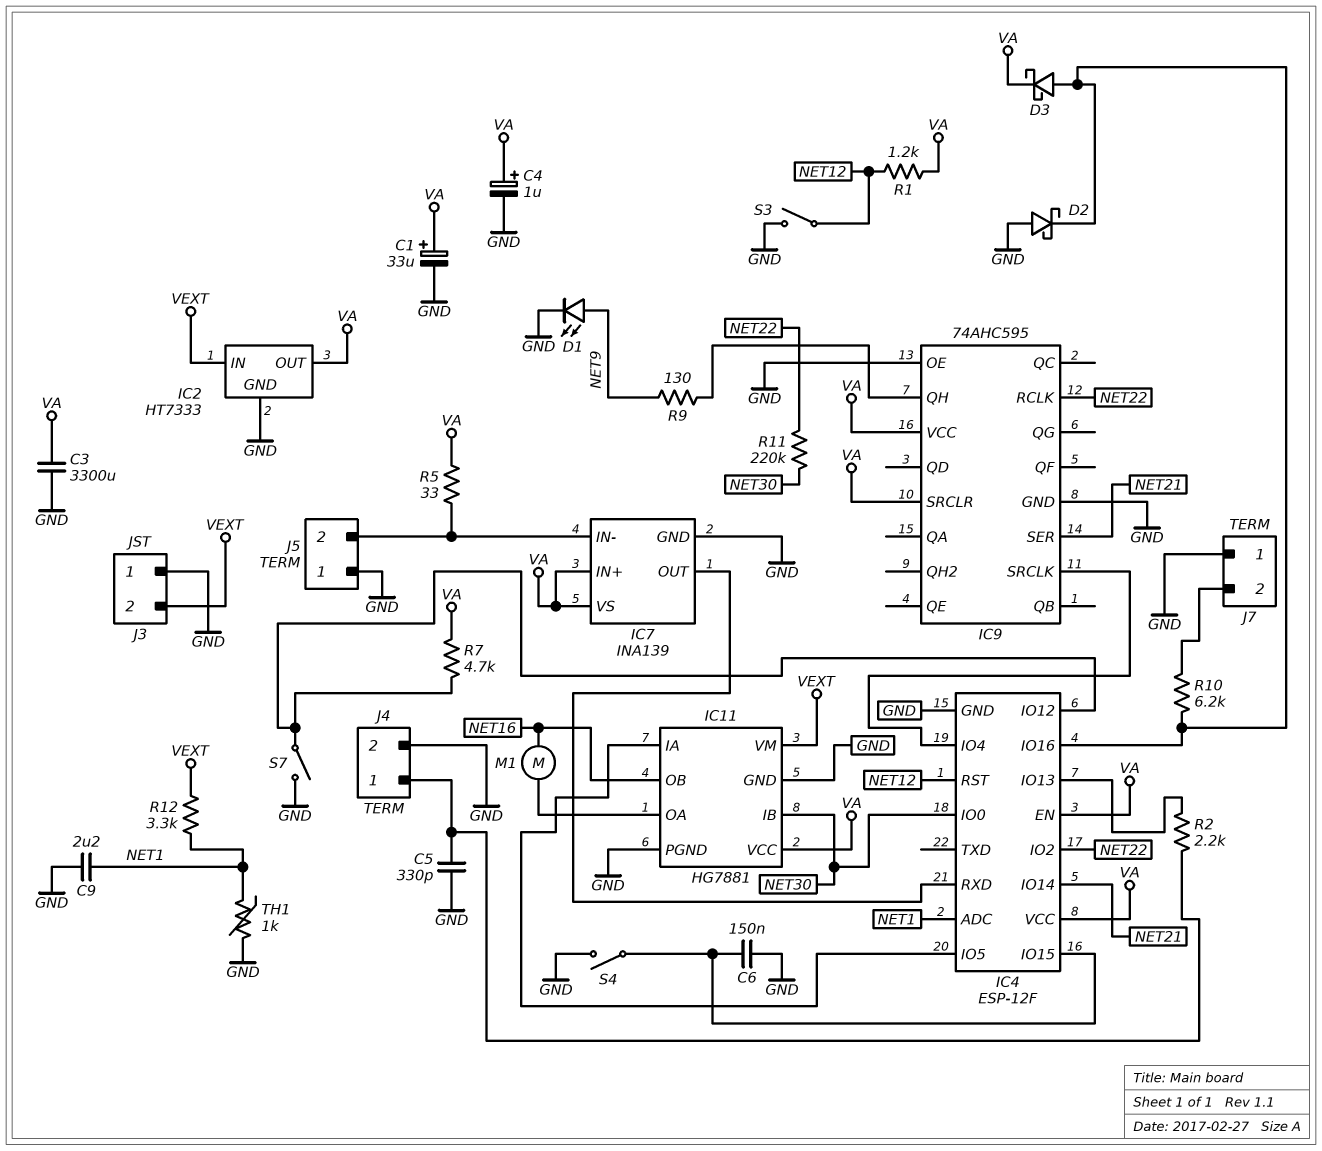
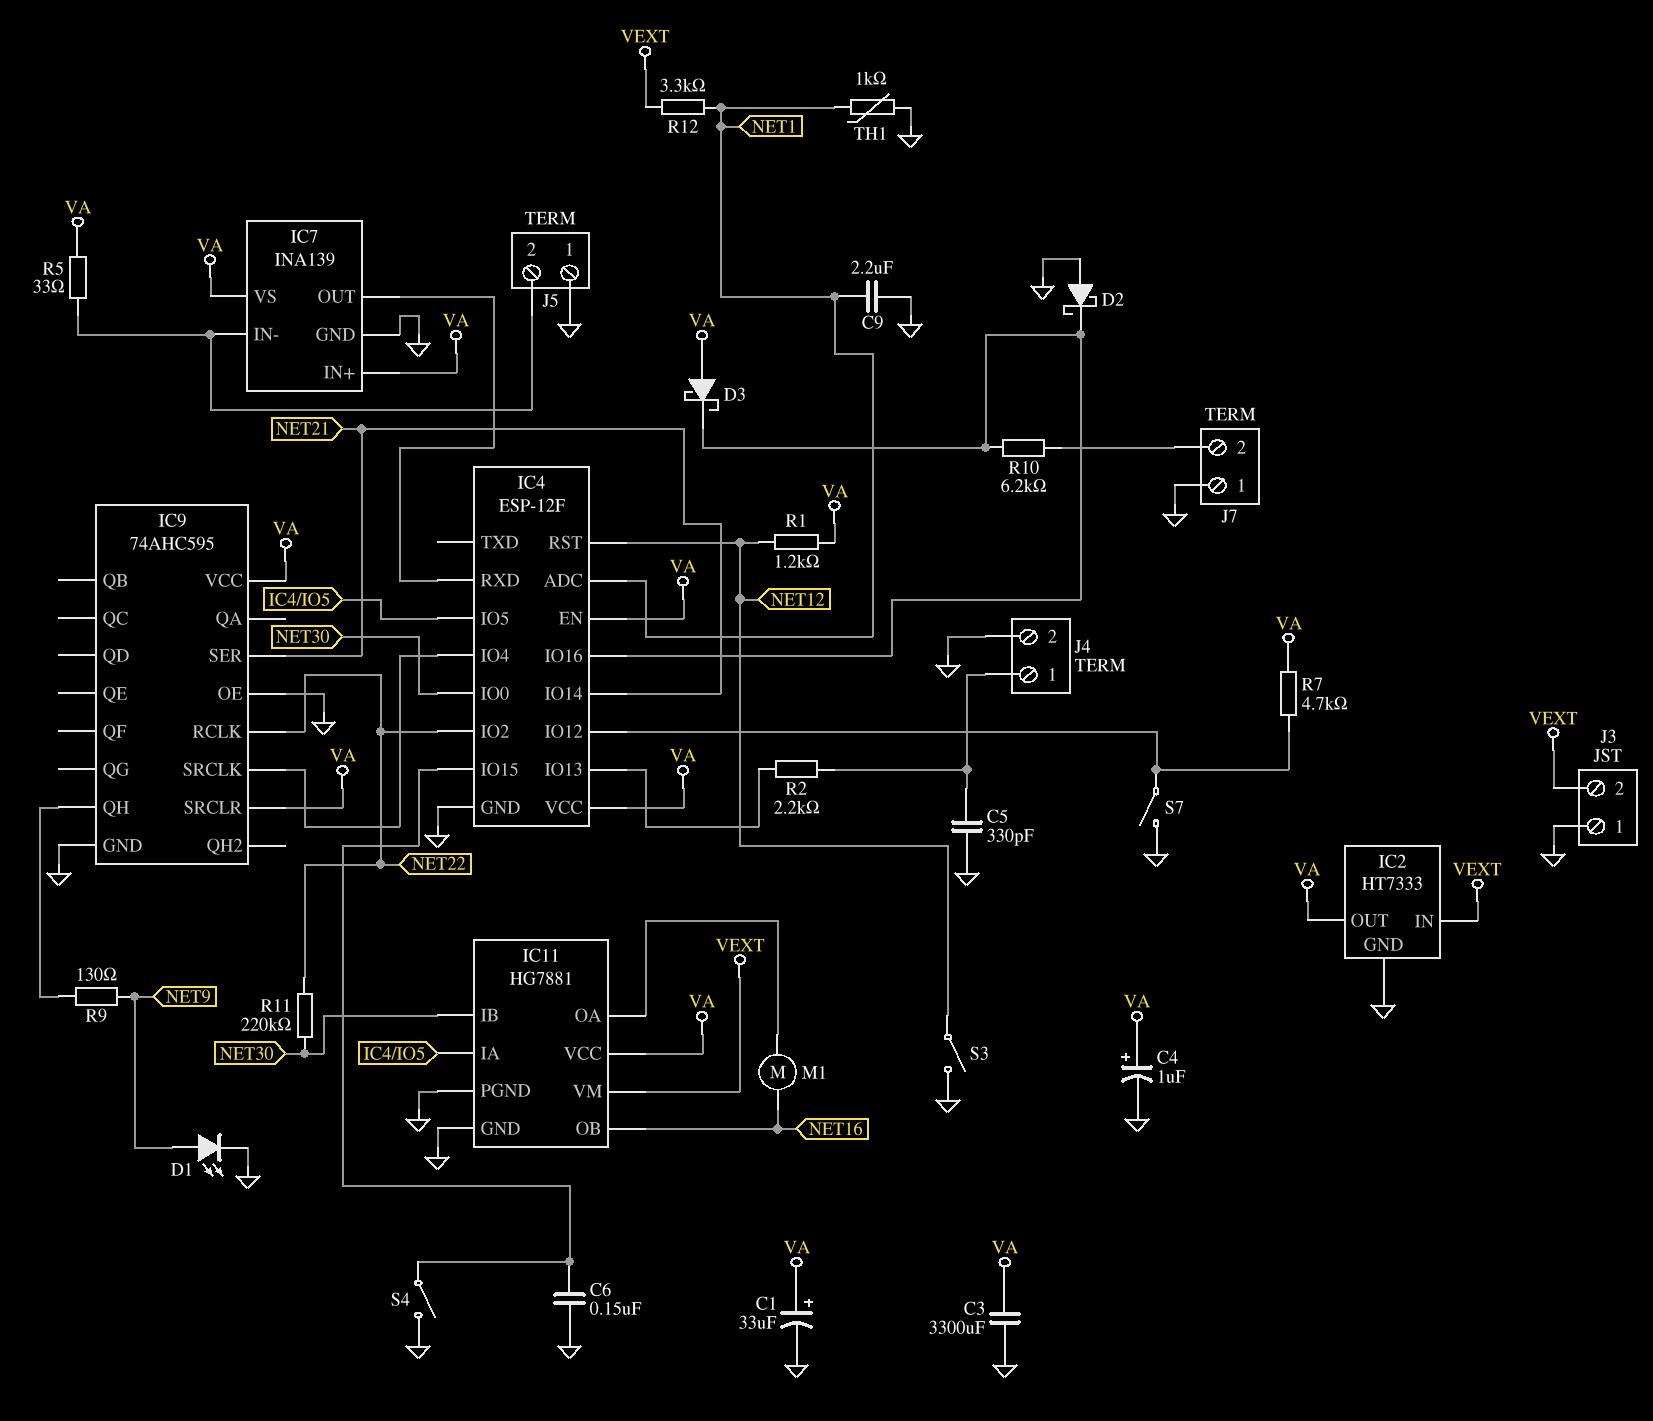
D3: schottky (A IC4/IO16, K VA) -> schottky (A VA, K IC4/IO16)

